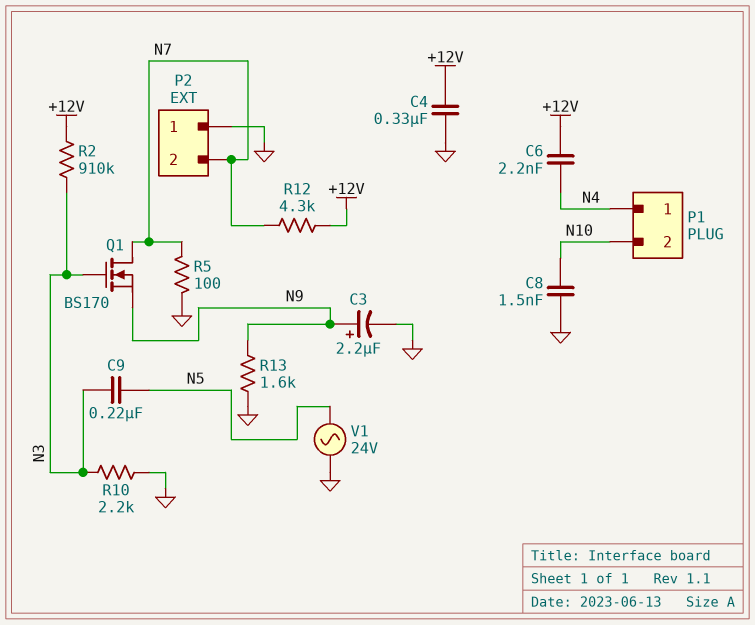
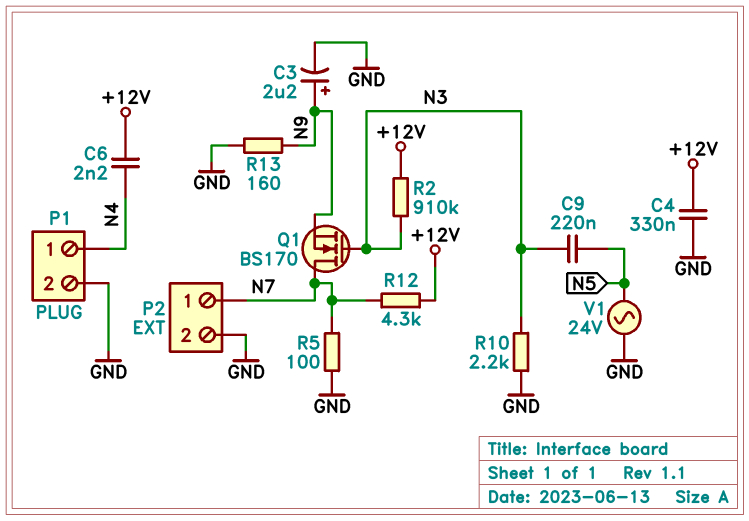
C8: 1.5nF (GND, N10) -> none
P1 pin 2: N10 -> GND
P2 pin 1: GND -> N7
P2 pin 2: N7 -> GND
R13: 1.6k (GND, N9) -> 160 (GND, N9)

